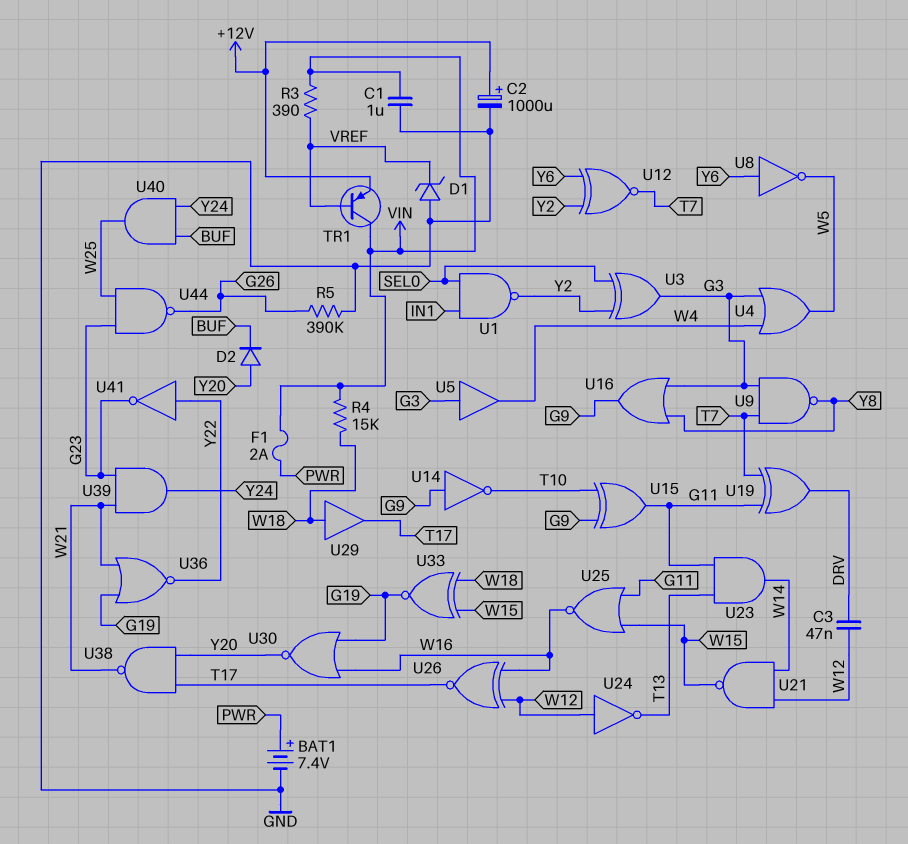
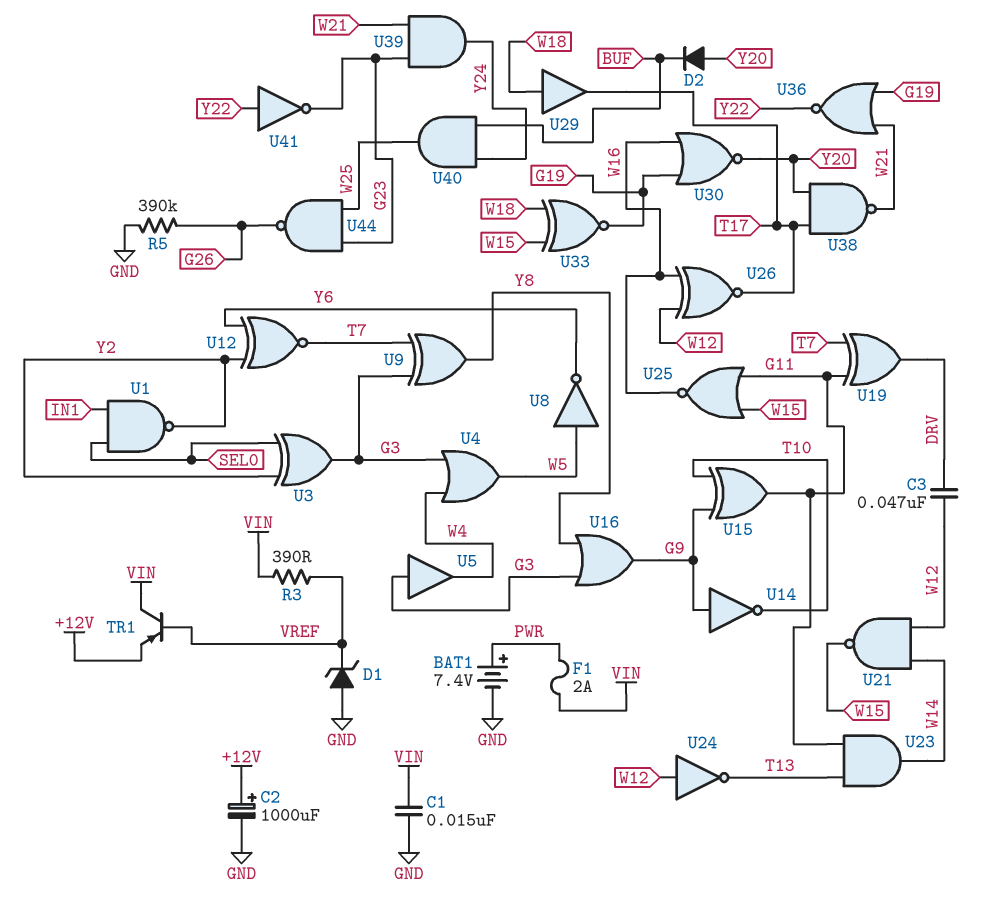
C1: 1uF (GND, VIN) -> 15nF (GND, VIN)
R4: 15k (VIN, W18) -> none
U8: NOT (in Y6, out W5) -> NOT (in W5, out Y6)
U9: NAND (in G3, in T7, out Y8) -> XOR (in G3, in T7, out Y8)

